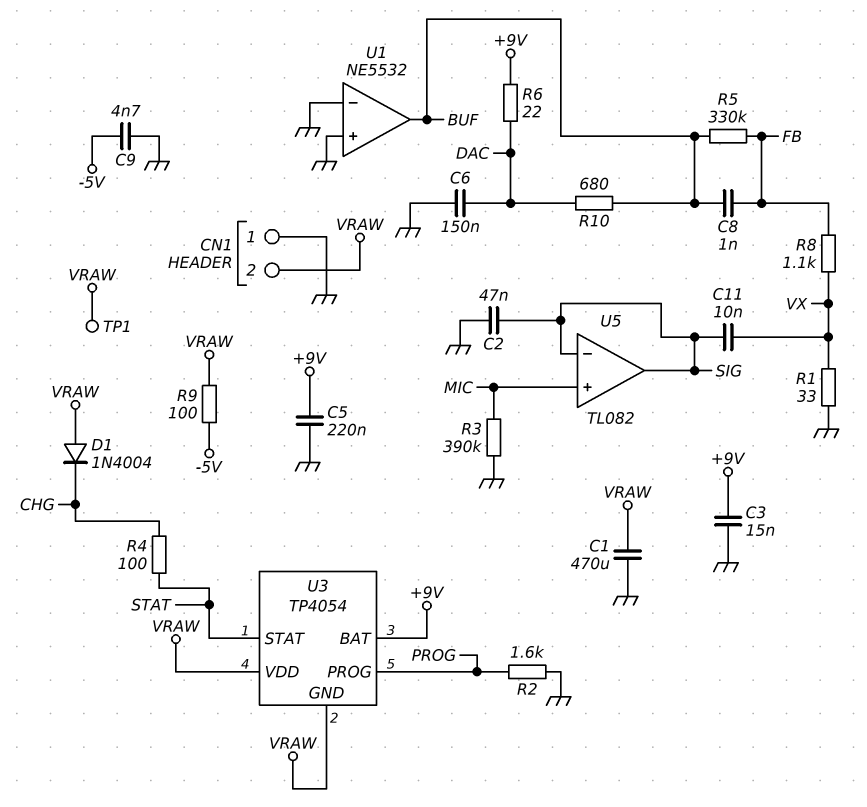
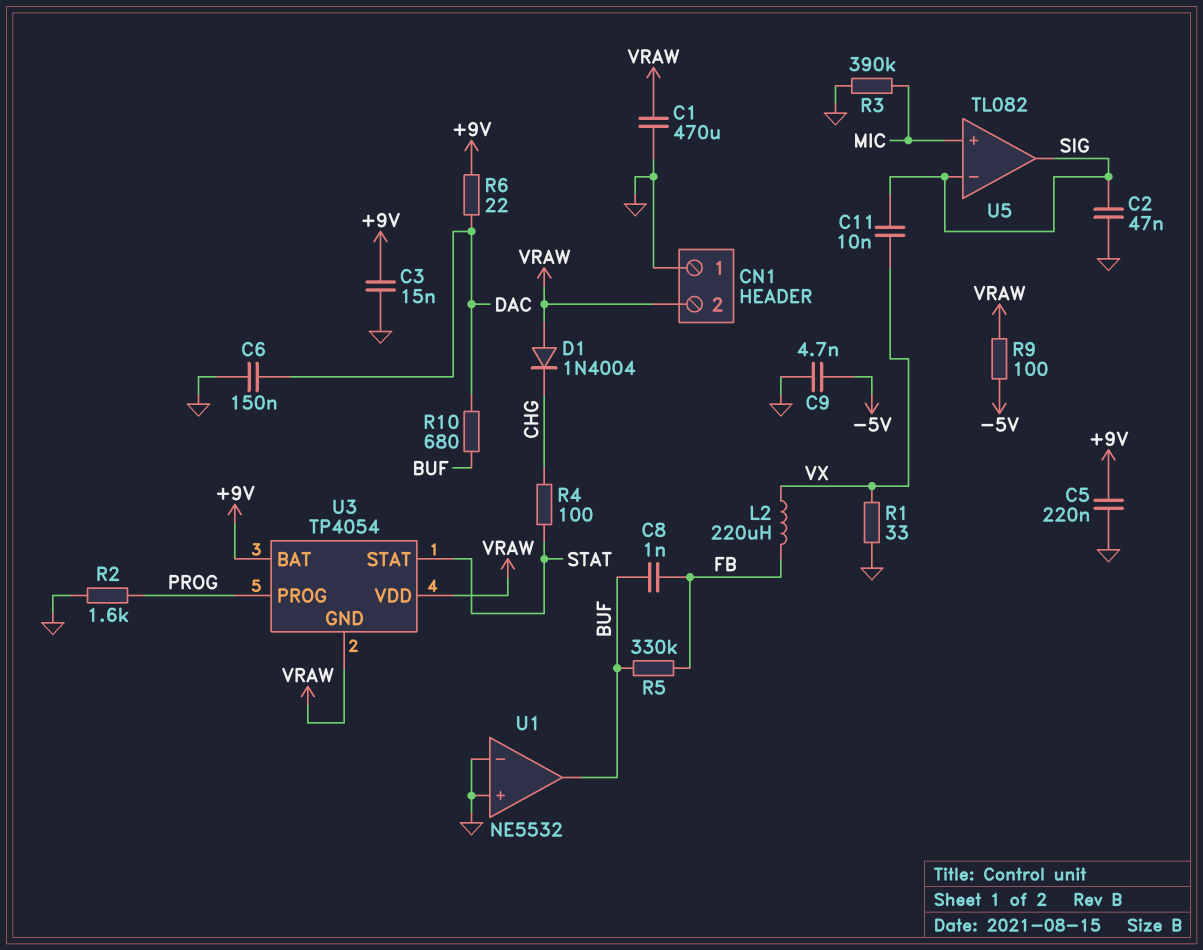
L2: none -> 220uH (FB, VX)
R8: 1.1k (FB, VX) -> none
TP1: test point (VRAW) -> none

